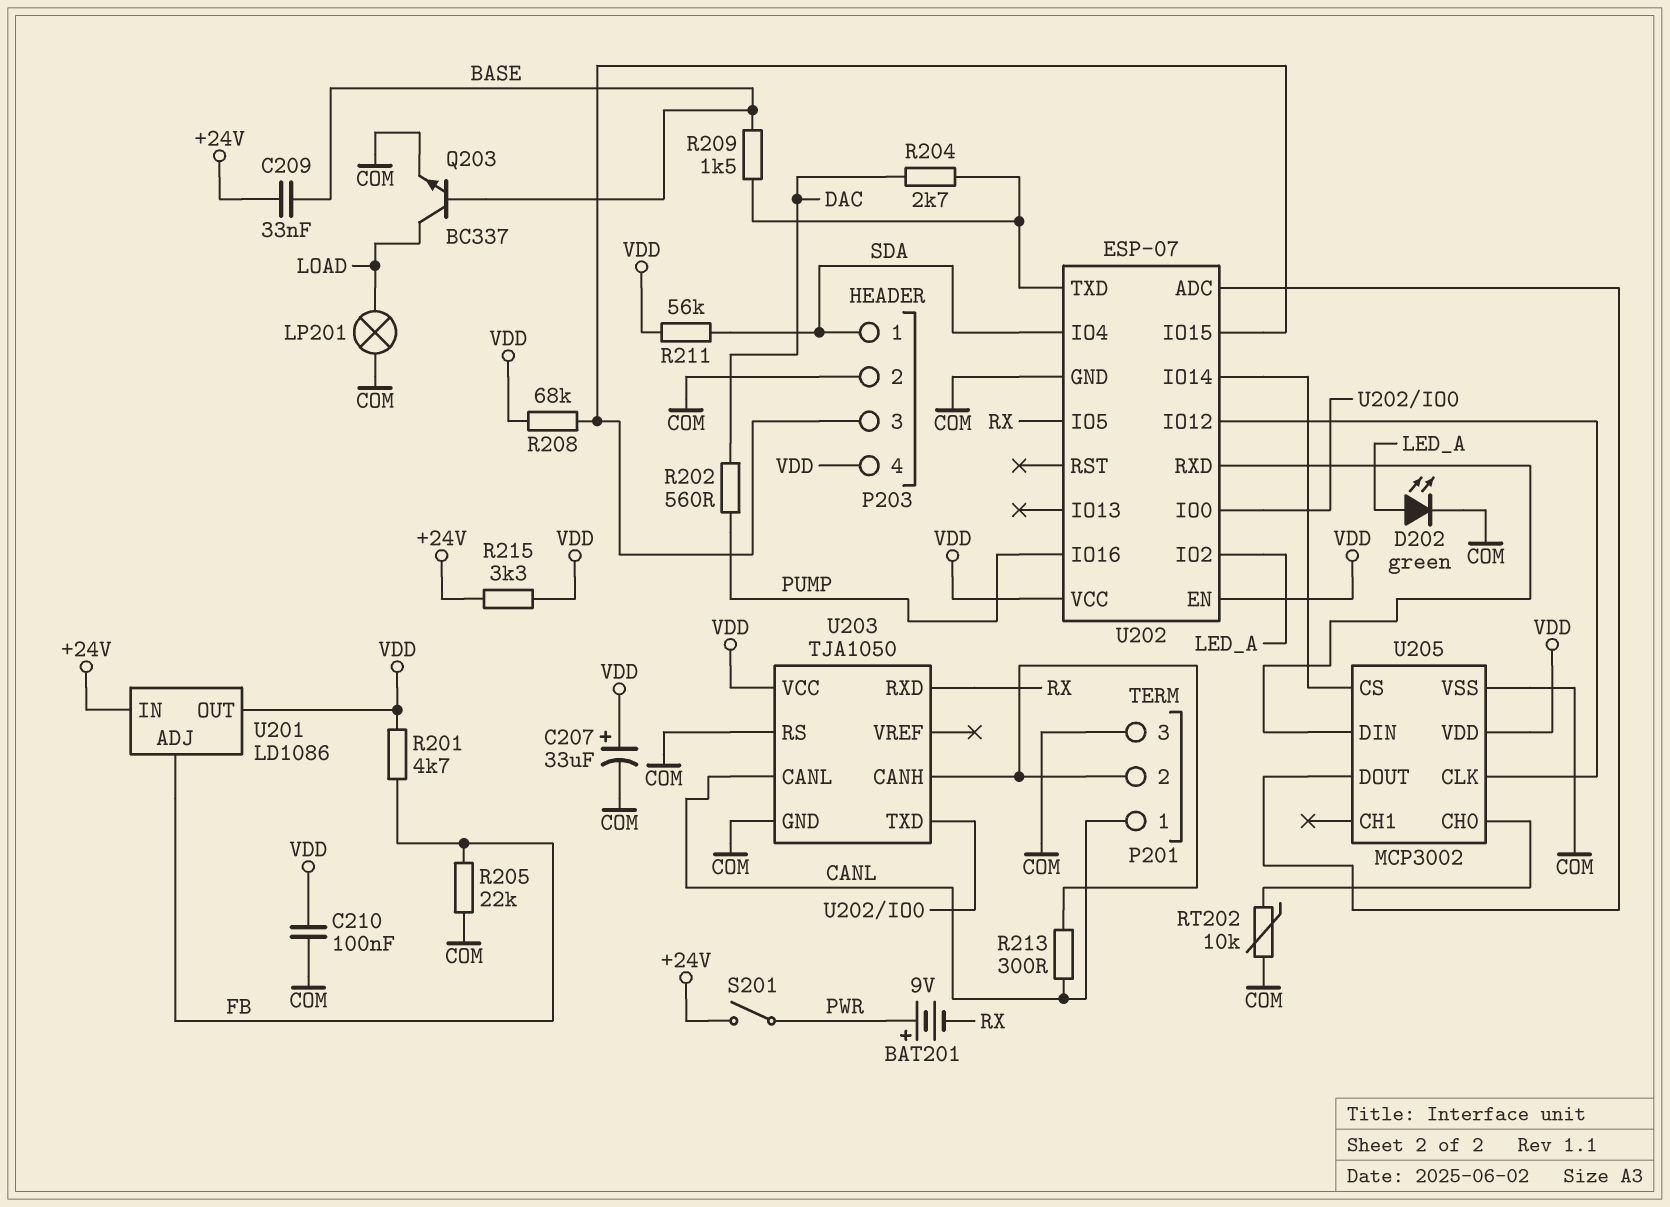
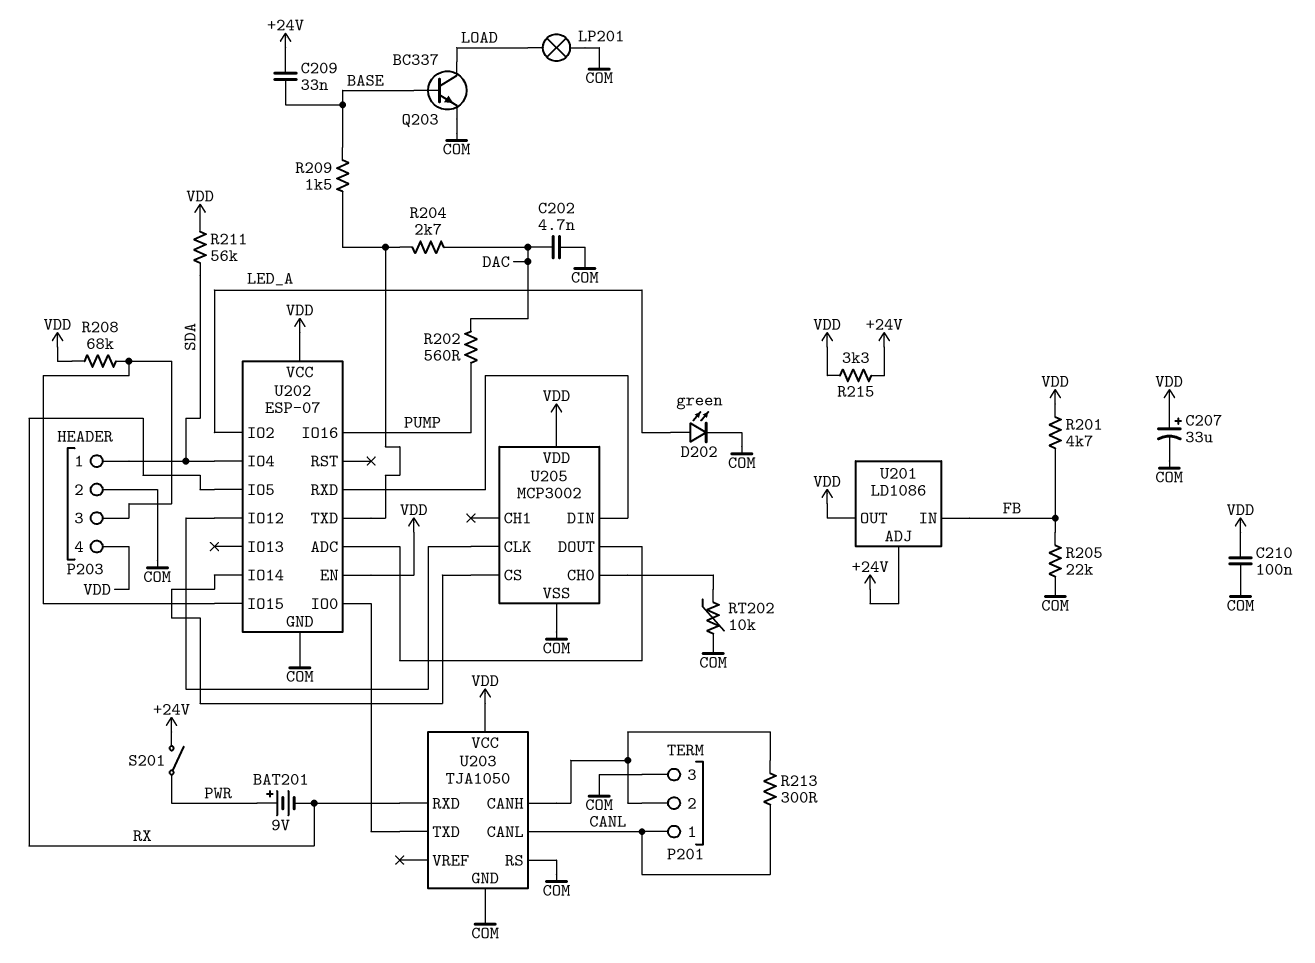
C202: none -> 4.7nF (COM, DAC)
U201 pin ADJ: FB -> +24V
U201 pin IN: +24V -> FB

